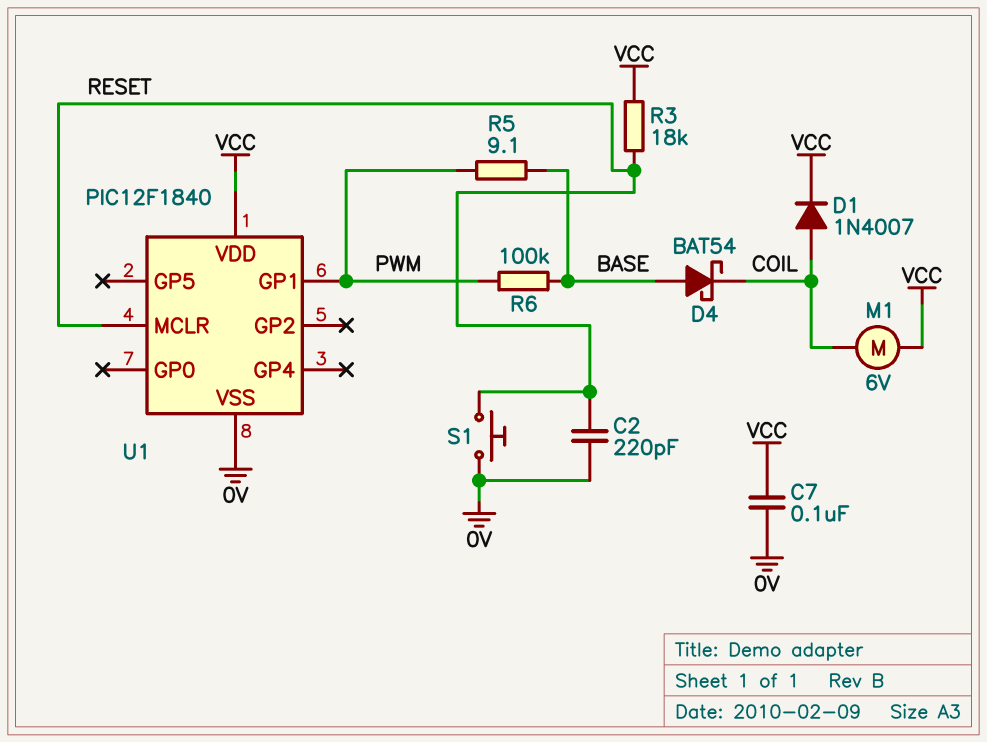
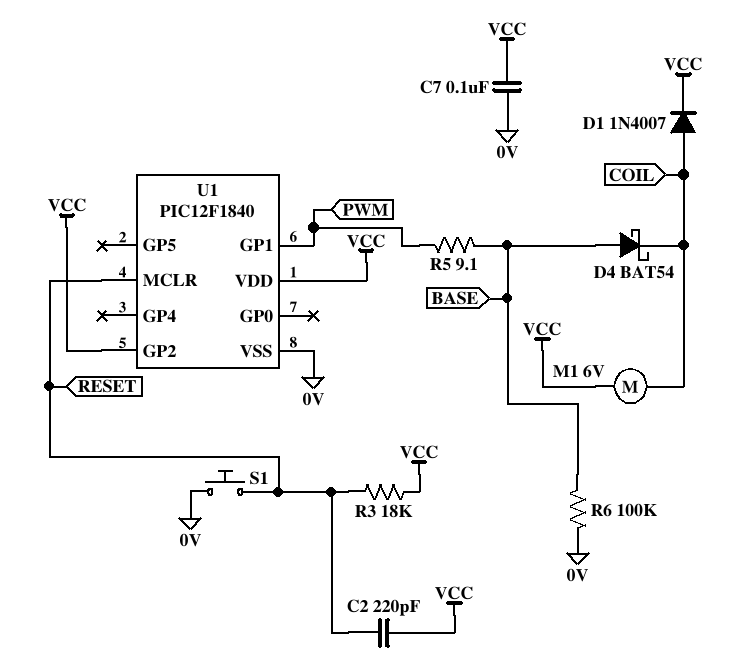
C2: 220pF (0V, RESET) -> 220pF (RESET, VCC)
R6: 100k (BASE, PWM) -> 100k (0V, BASE)
U1 pin GP2: none -> VCC

